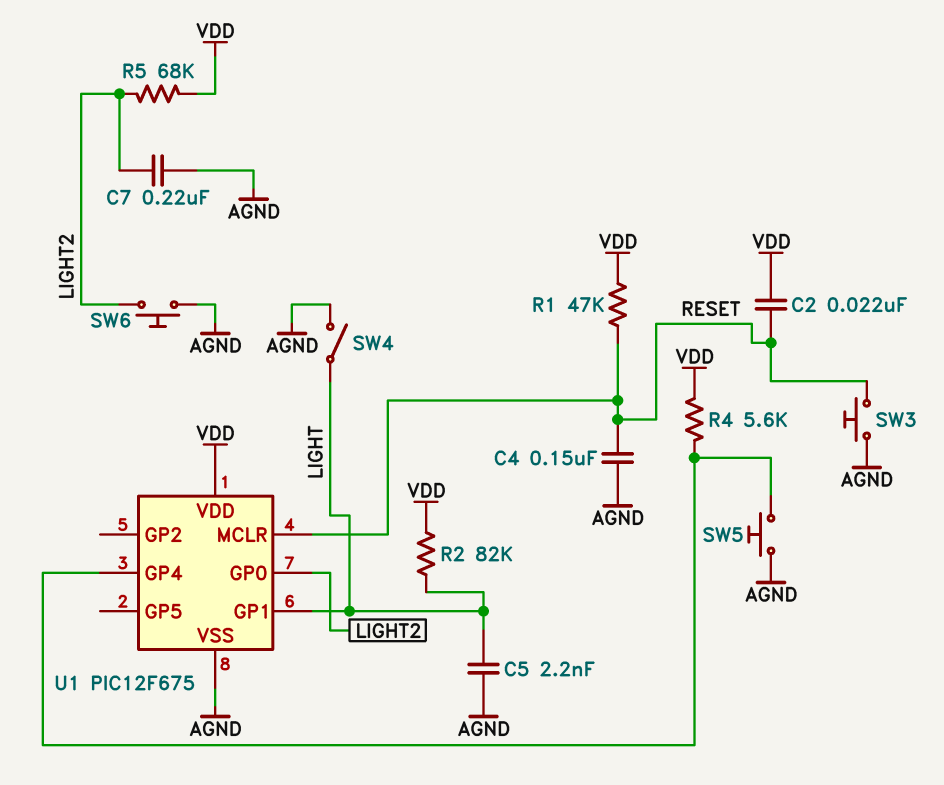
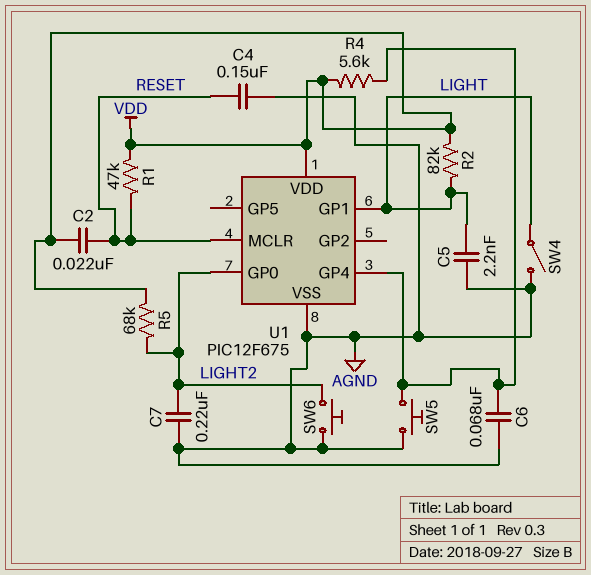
C6: none -> 68nF (AGND, U1/GP4)
SW3: button (AGND, RESET) -> none

